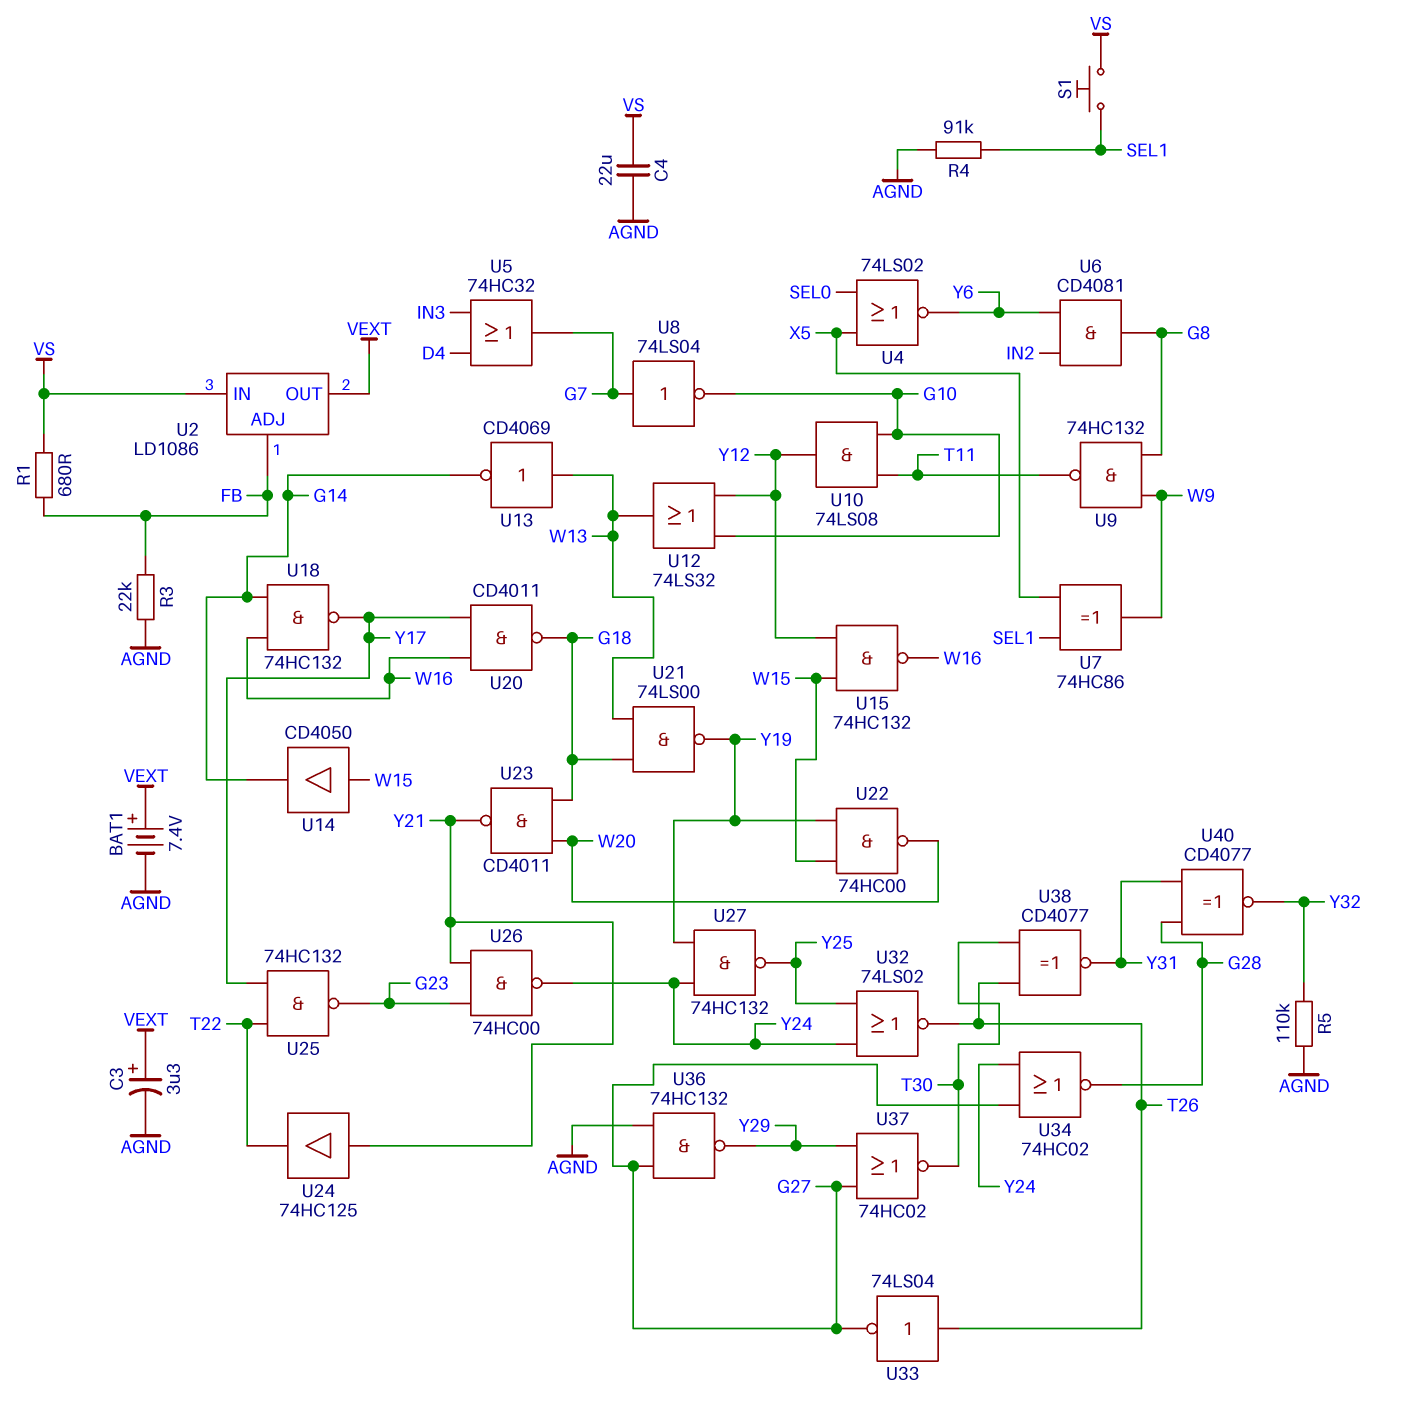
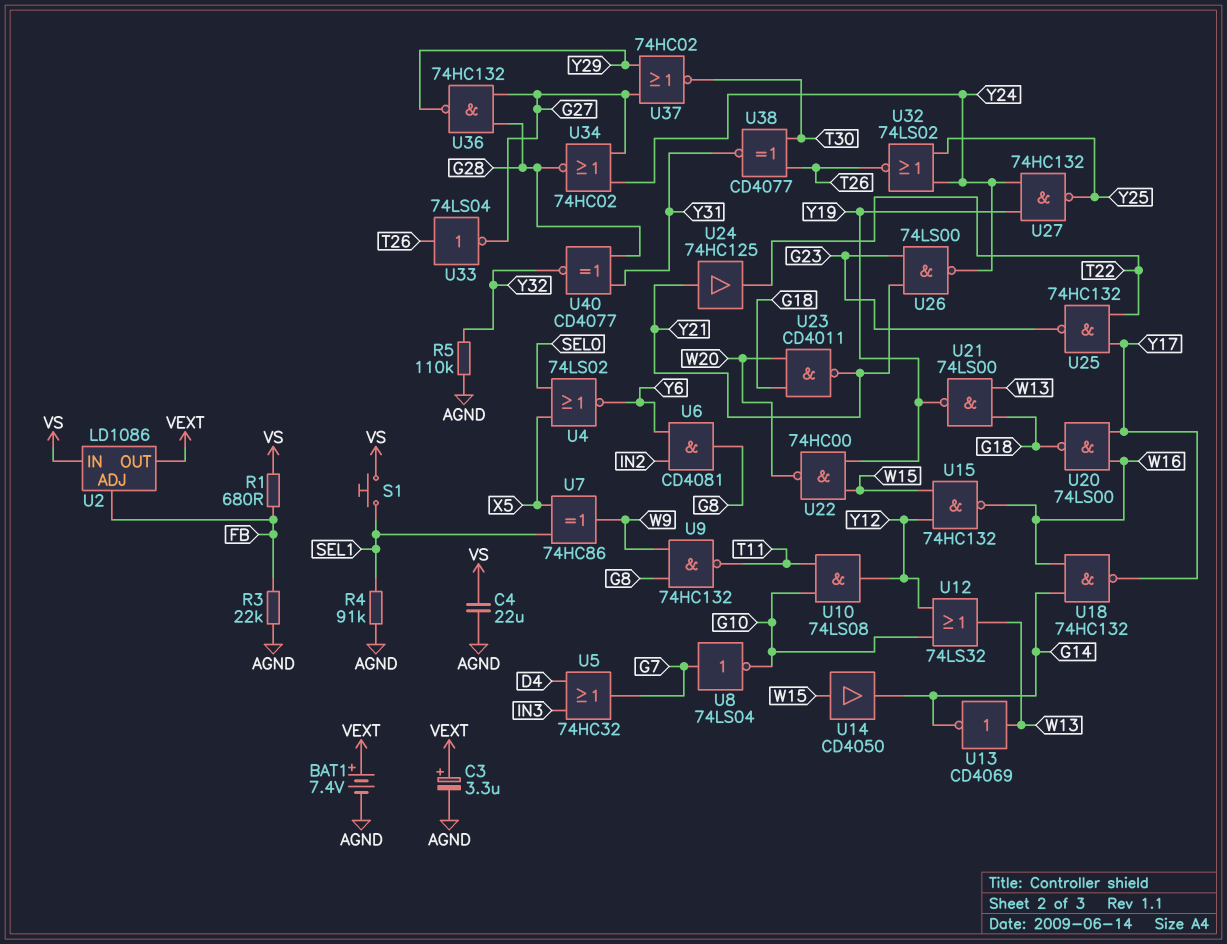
U20: NAND CD4011 (in W16, in Y17, out G18) -> NAND 74LS00 (in W16, in Y17, out G18)
U26: NAND 74HC00 (in G23, in Y21, out Y24) -> NAND 74LS00 (in G23, in Y21, out Y24)
U36: NAND 74HC132 (in AGND, in G27, out Y29) -> NAND 74HC132 (in G27, in G28, out Y29)

